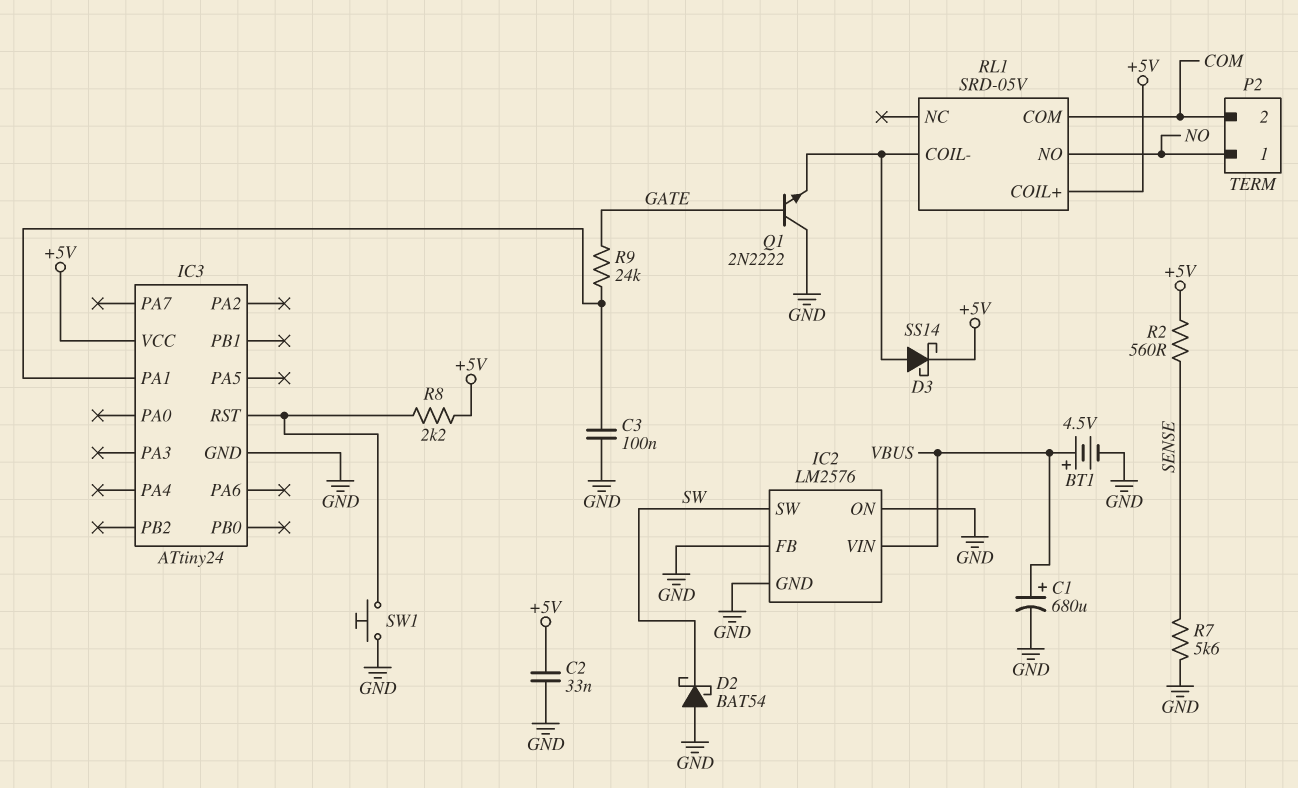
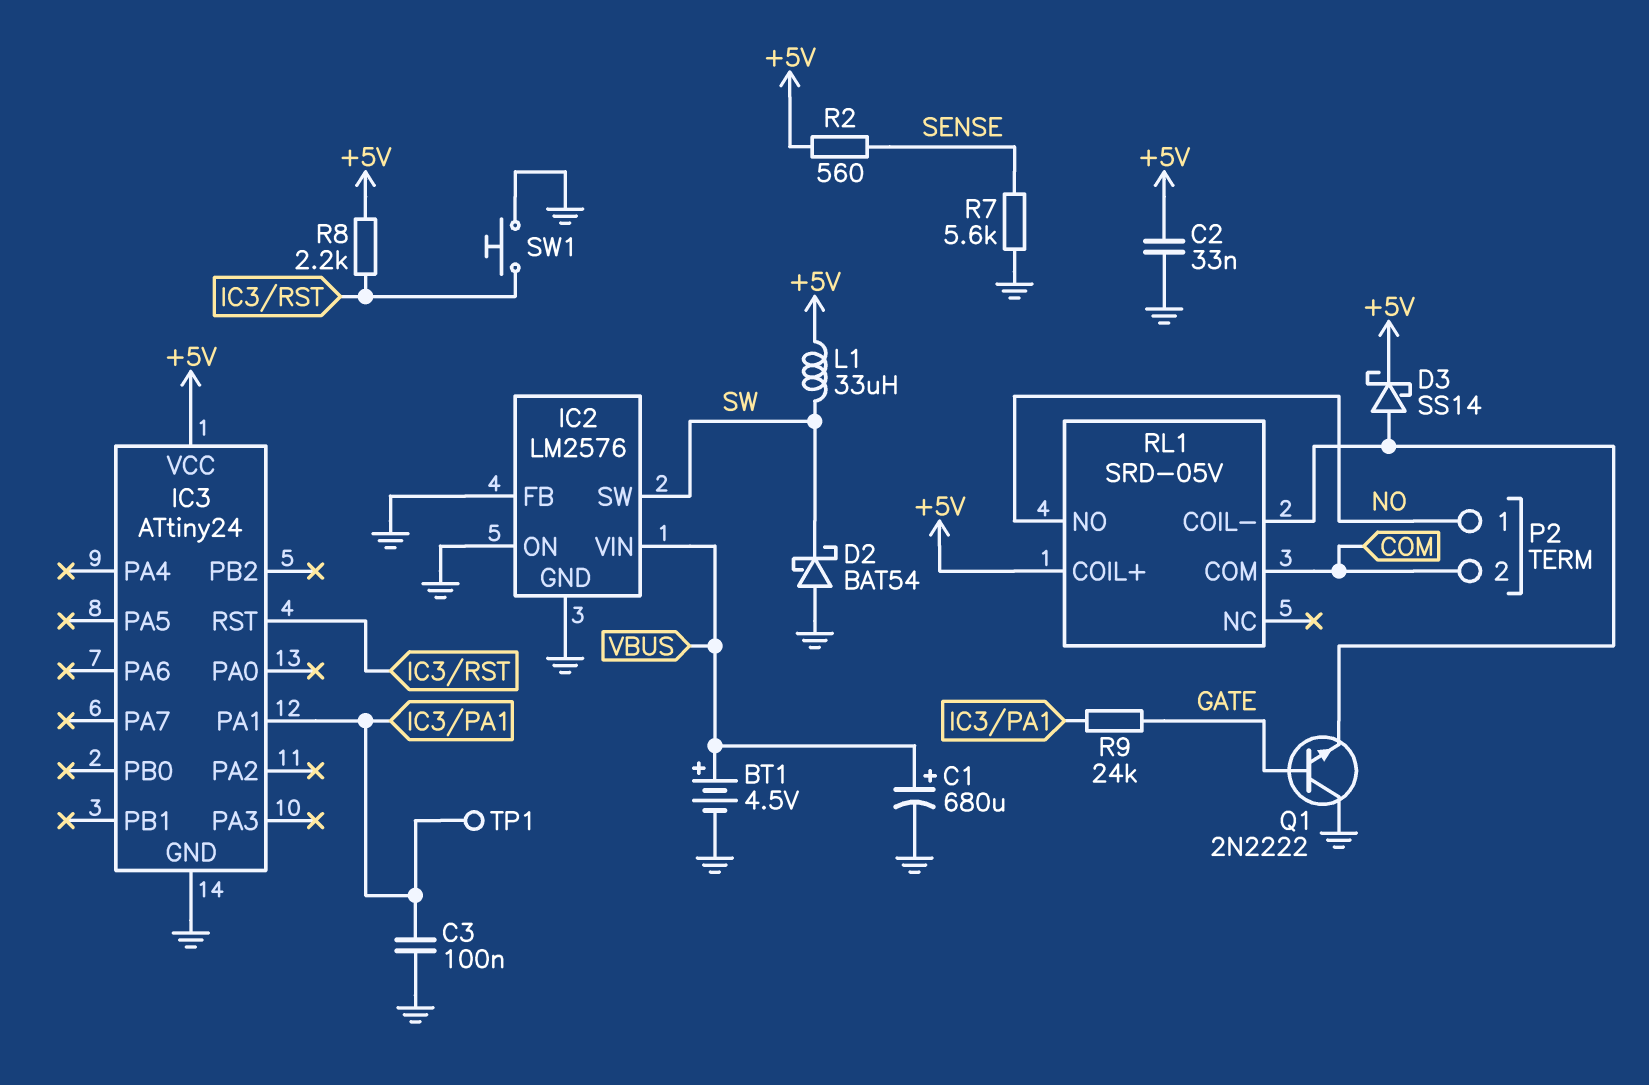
L1: none -> 33uH (+5V, SW)
TP1: none -> test point (IC3/PA1)

